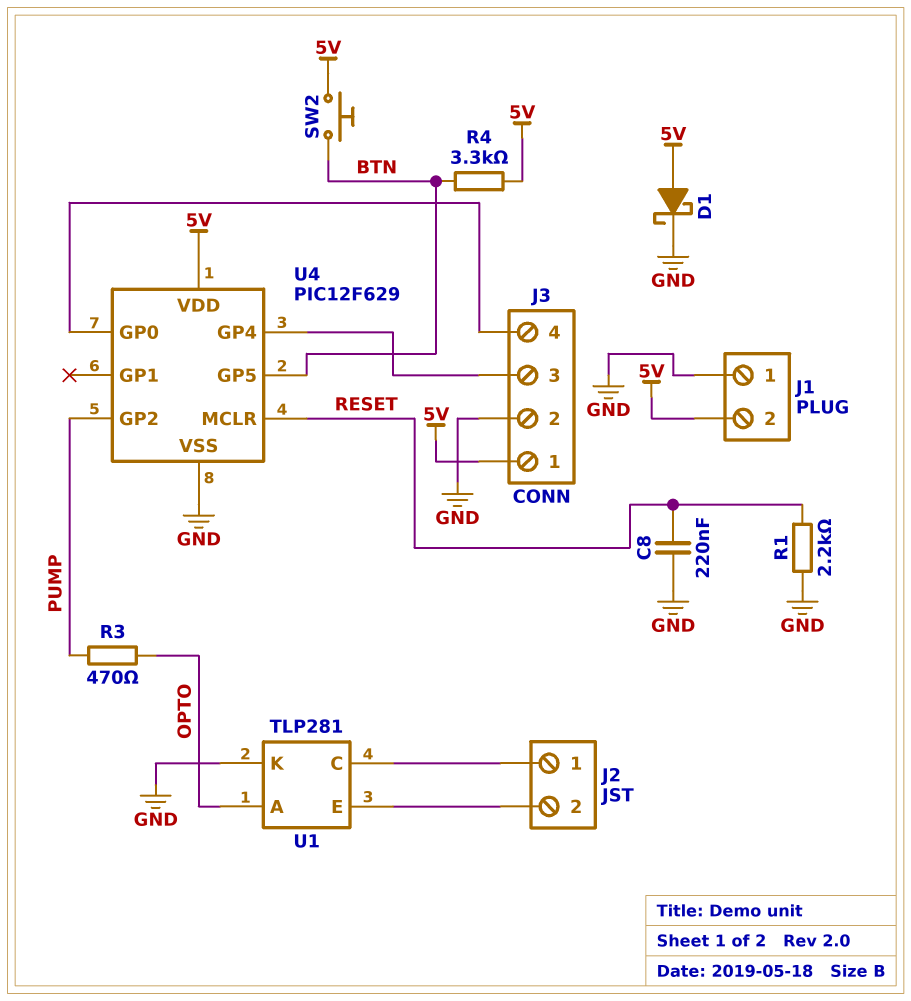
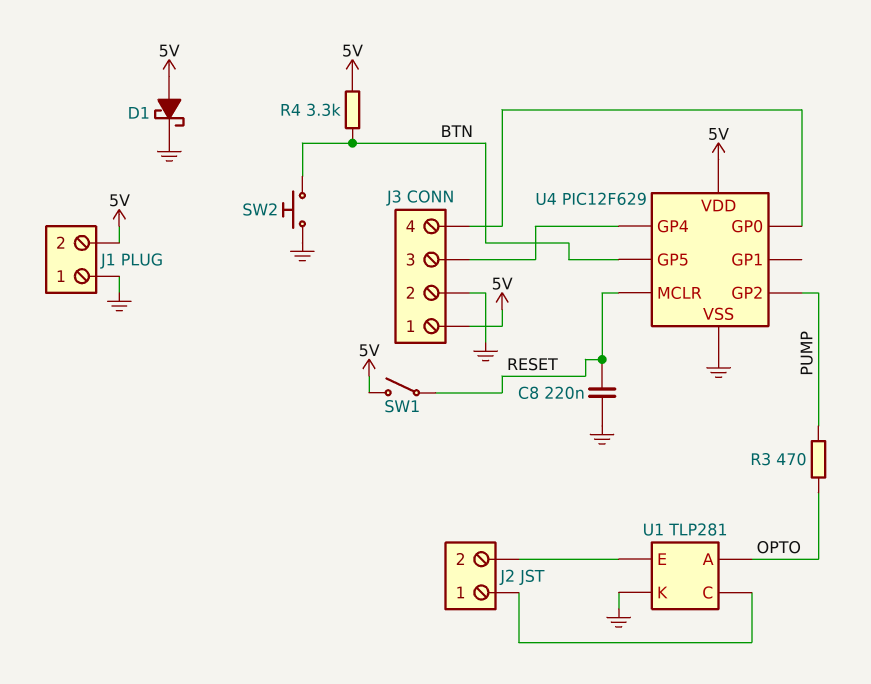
R1: 2.2k (GND, RESET) -> none
SW1: none -> switch (5V, RESET)
SW2: button (5V, BTN) -> button (BTN, GND)

